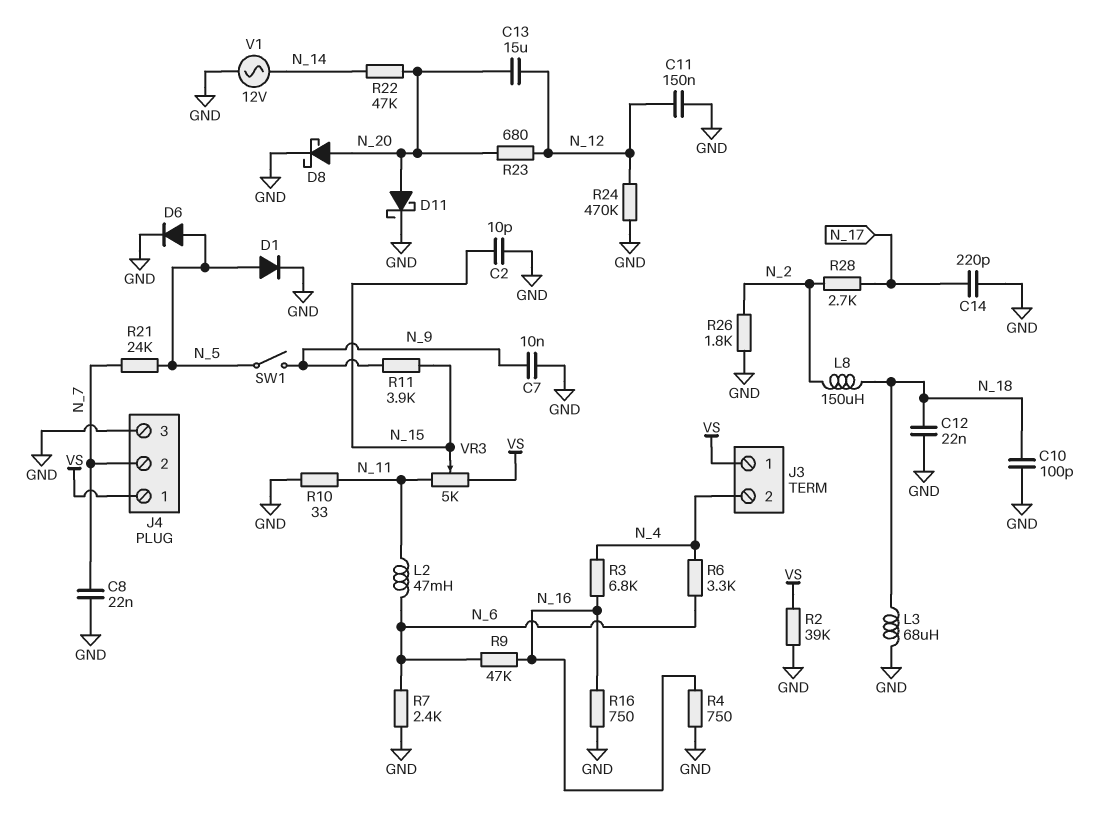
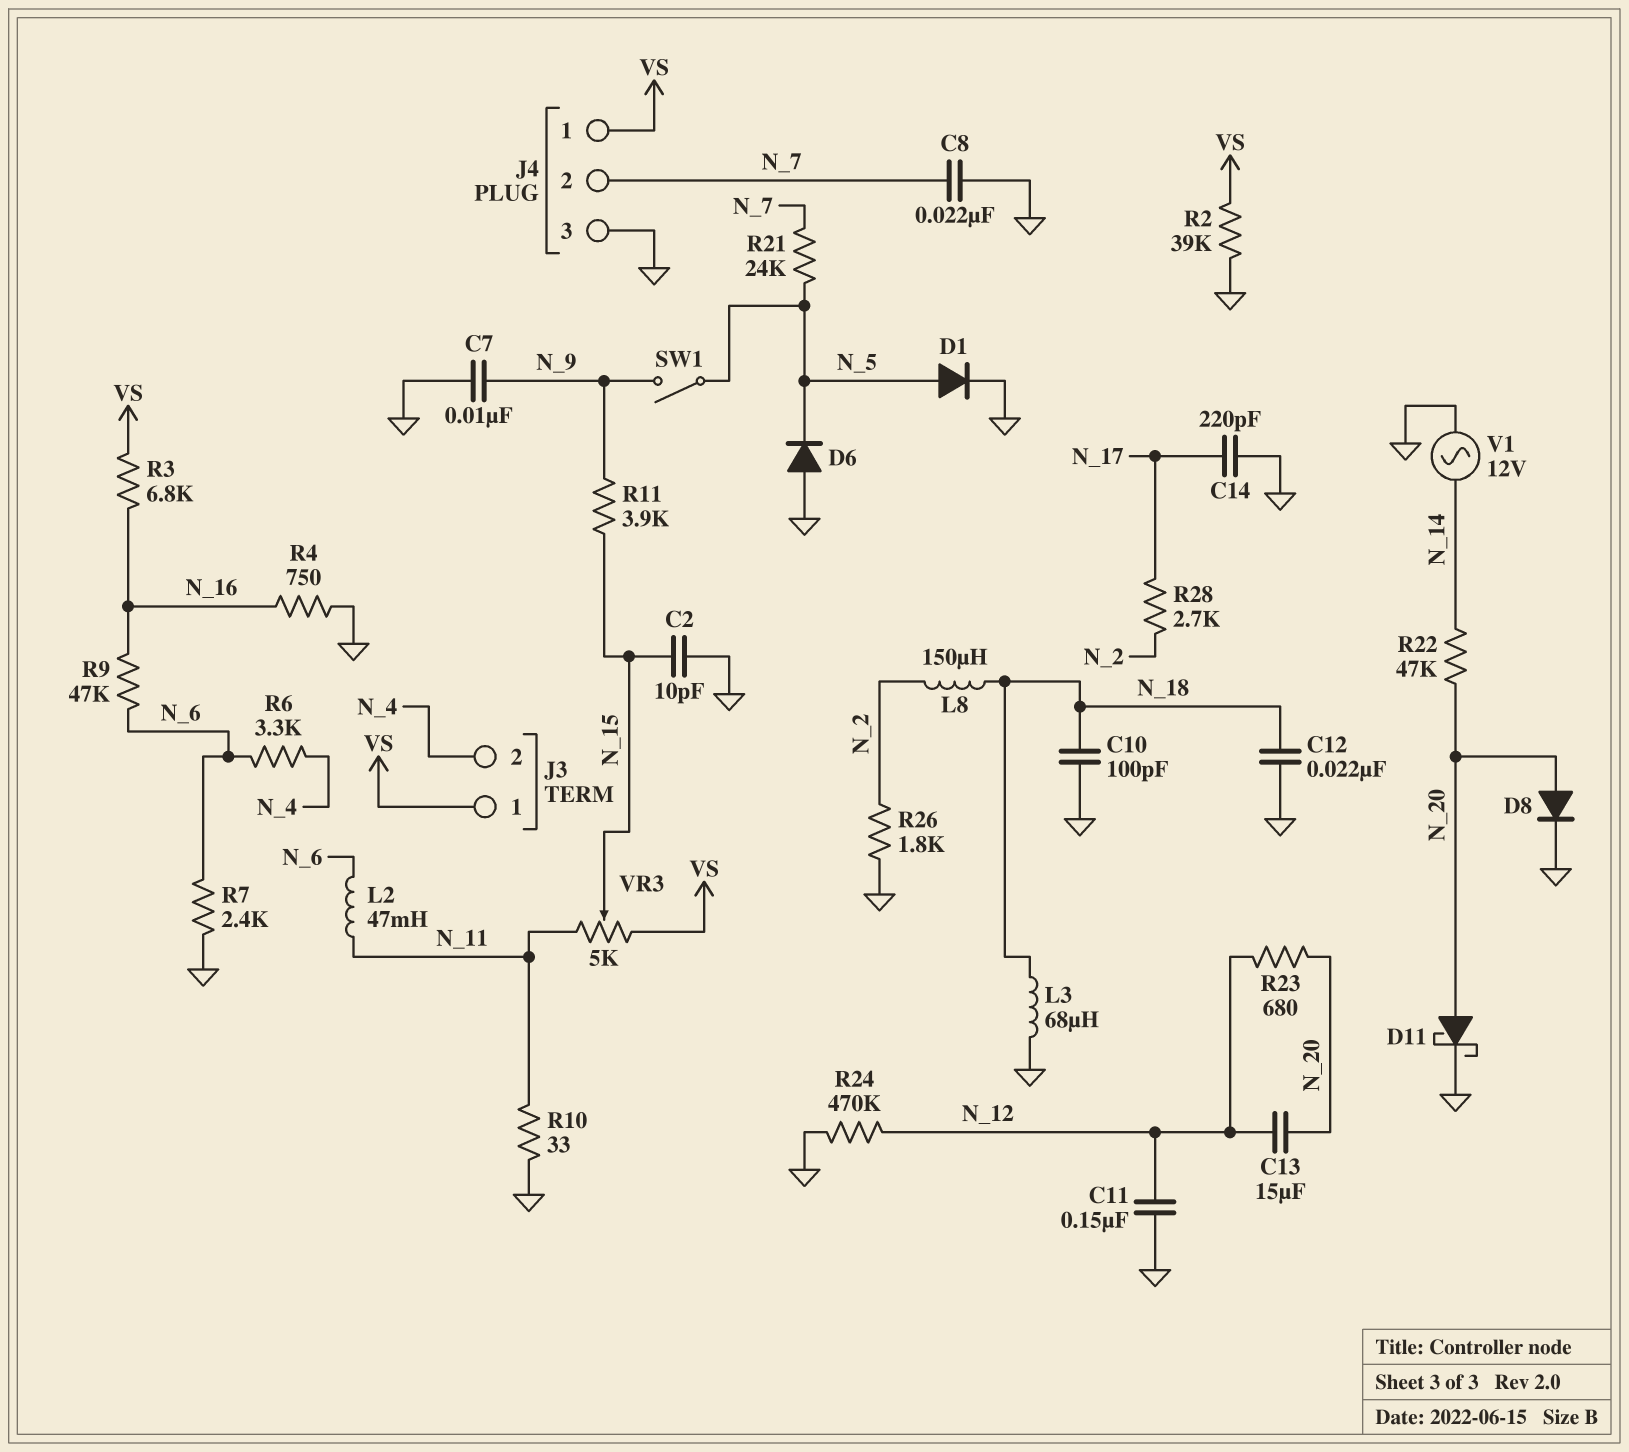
D6: diode (A N_5, K GND) -> diode (A GND, K N_5)
D8: schottky (A N_20, K GND) -> diode (A N_20, K GND)
R3: 6.8k (N_4, N_16) -> 6.8k (N_16, VS)
R16: 750 (GND, N_16) -> none

